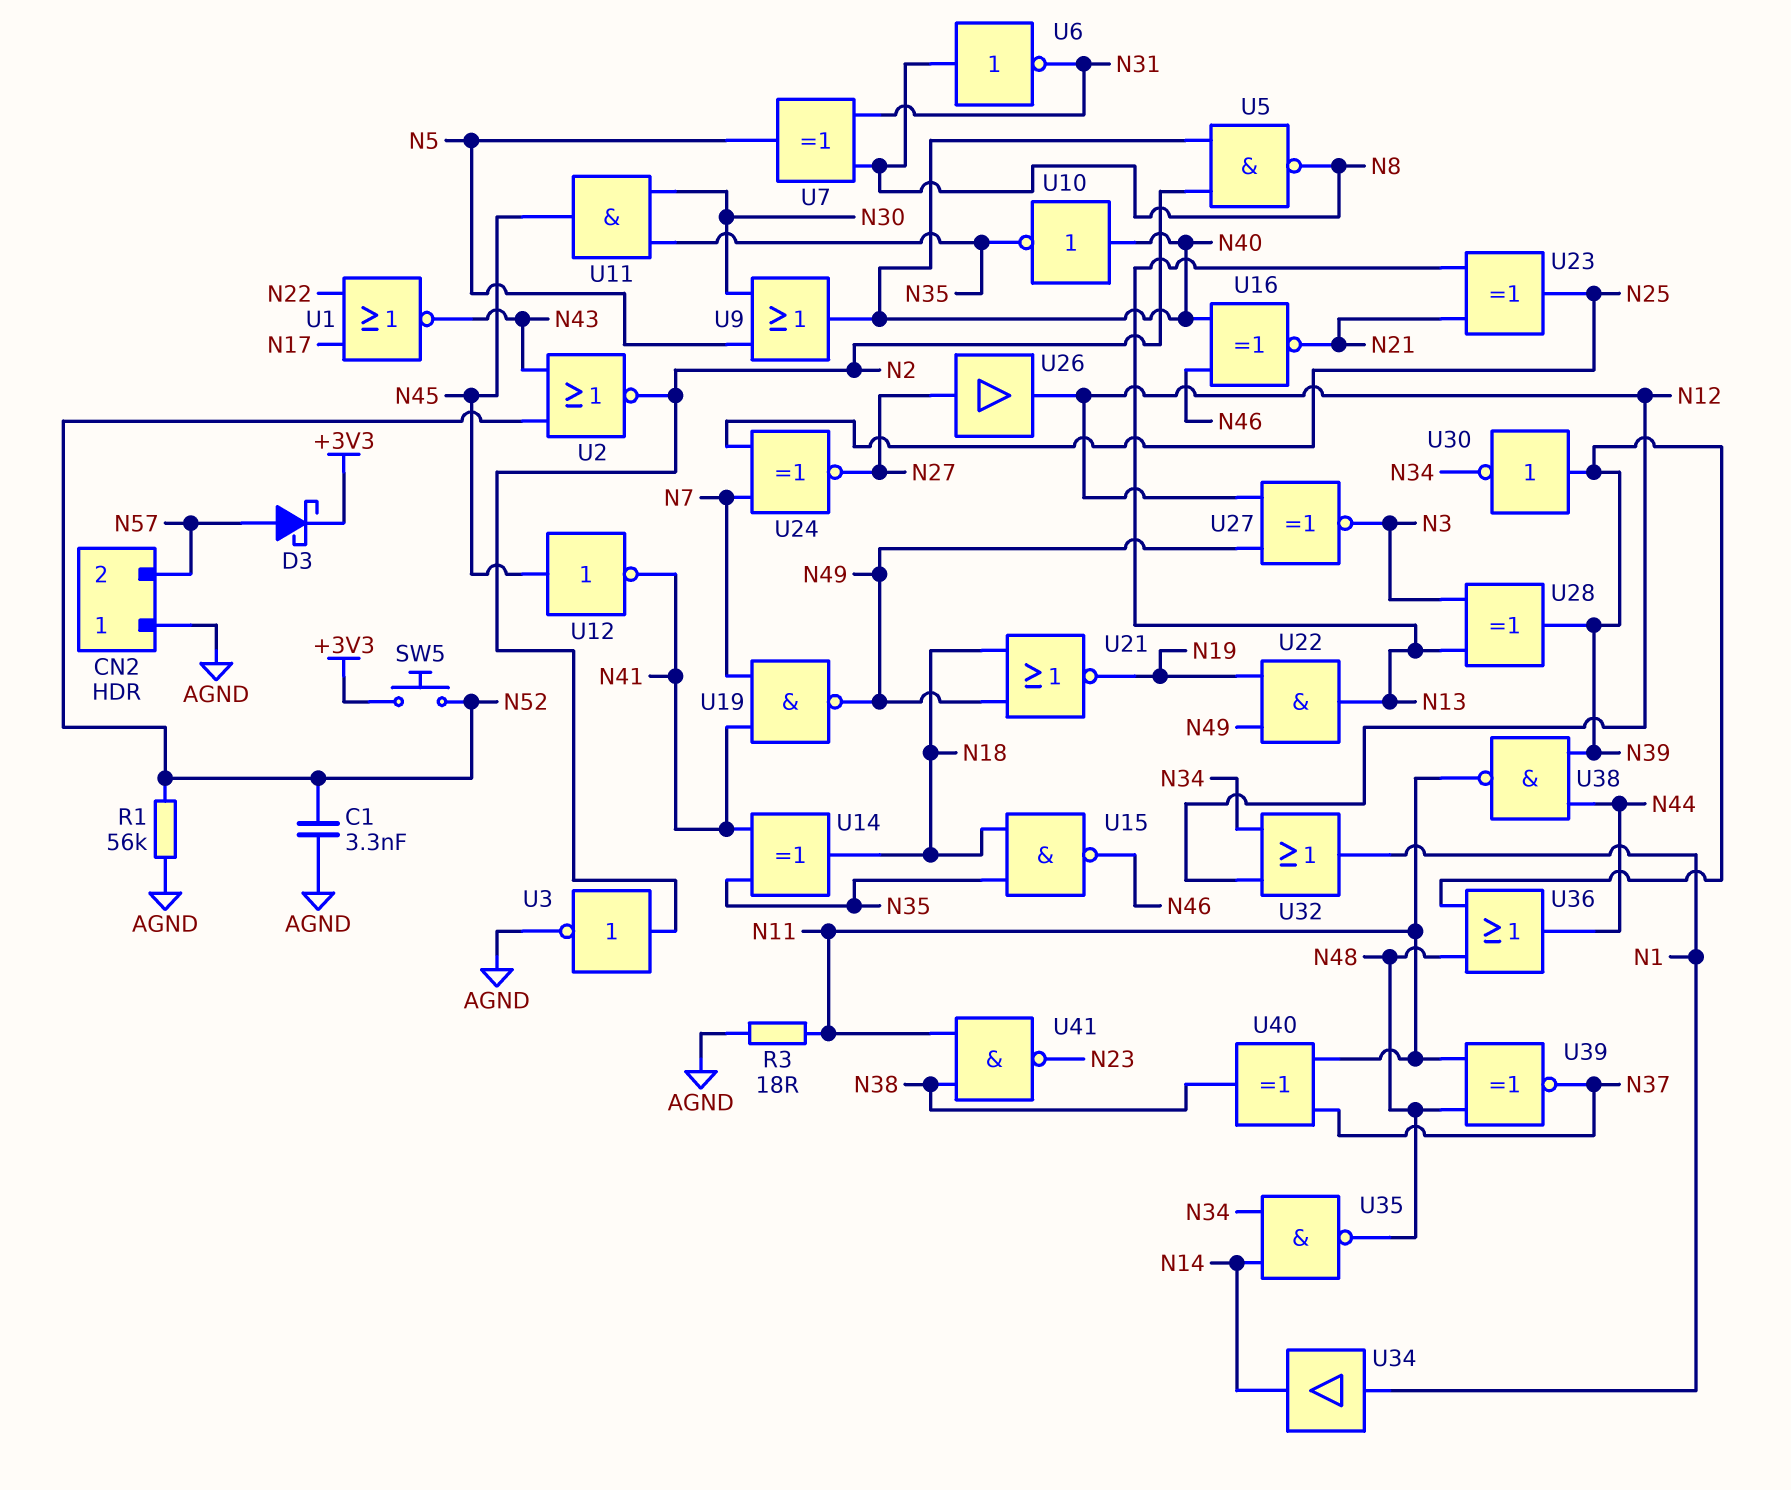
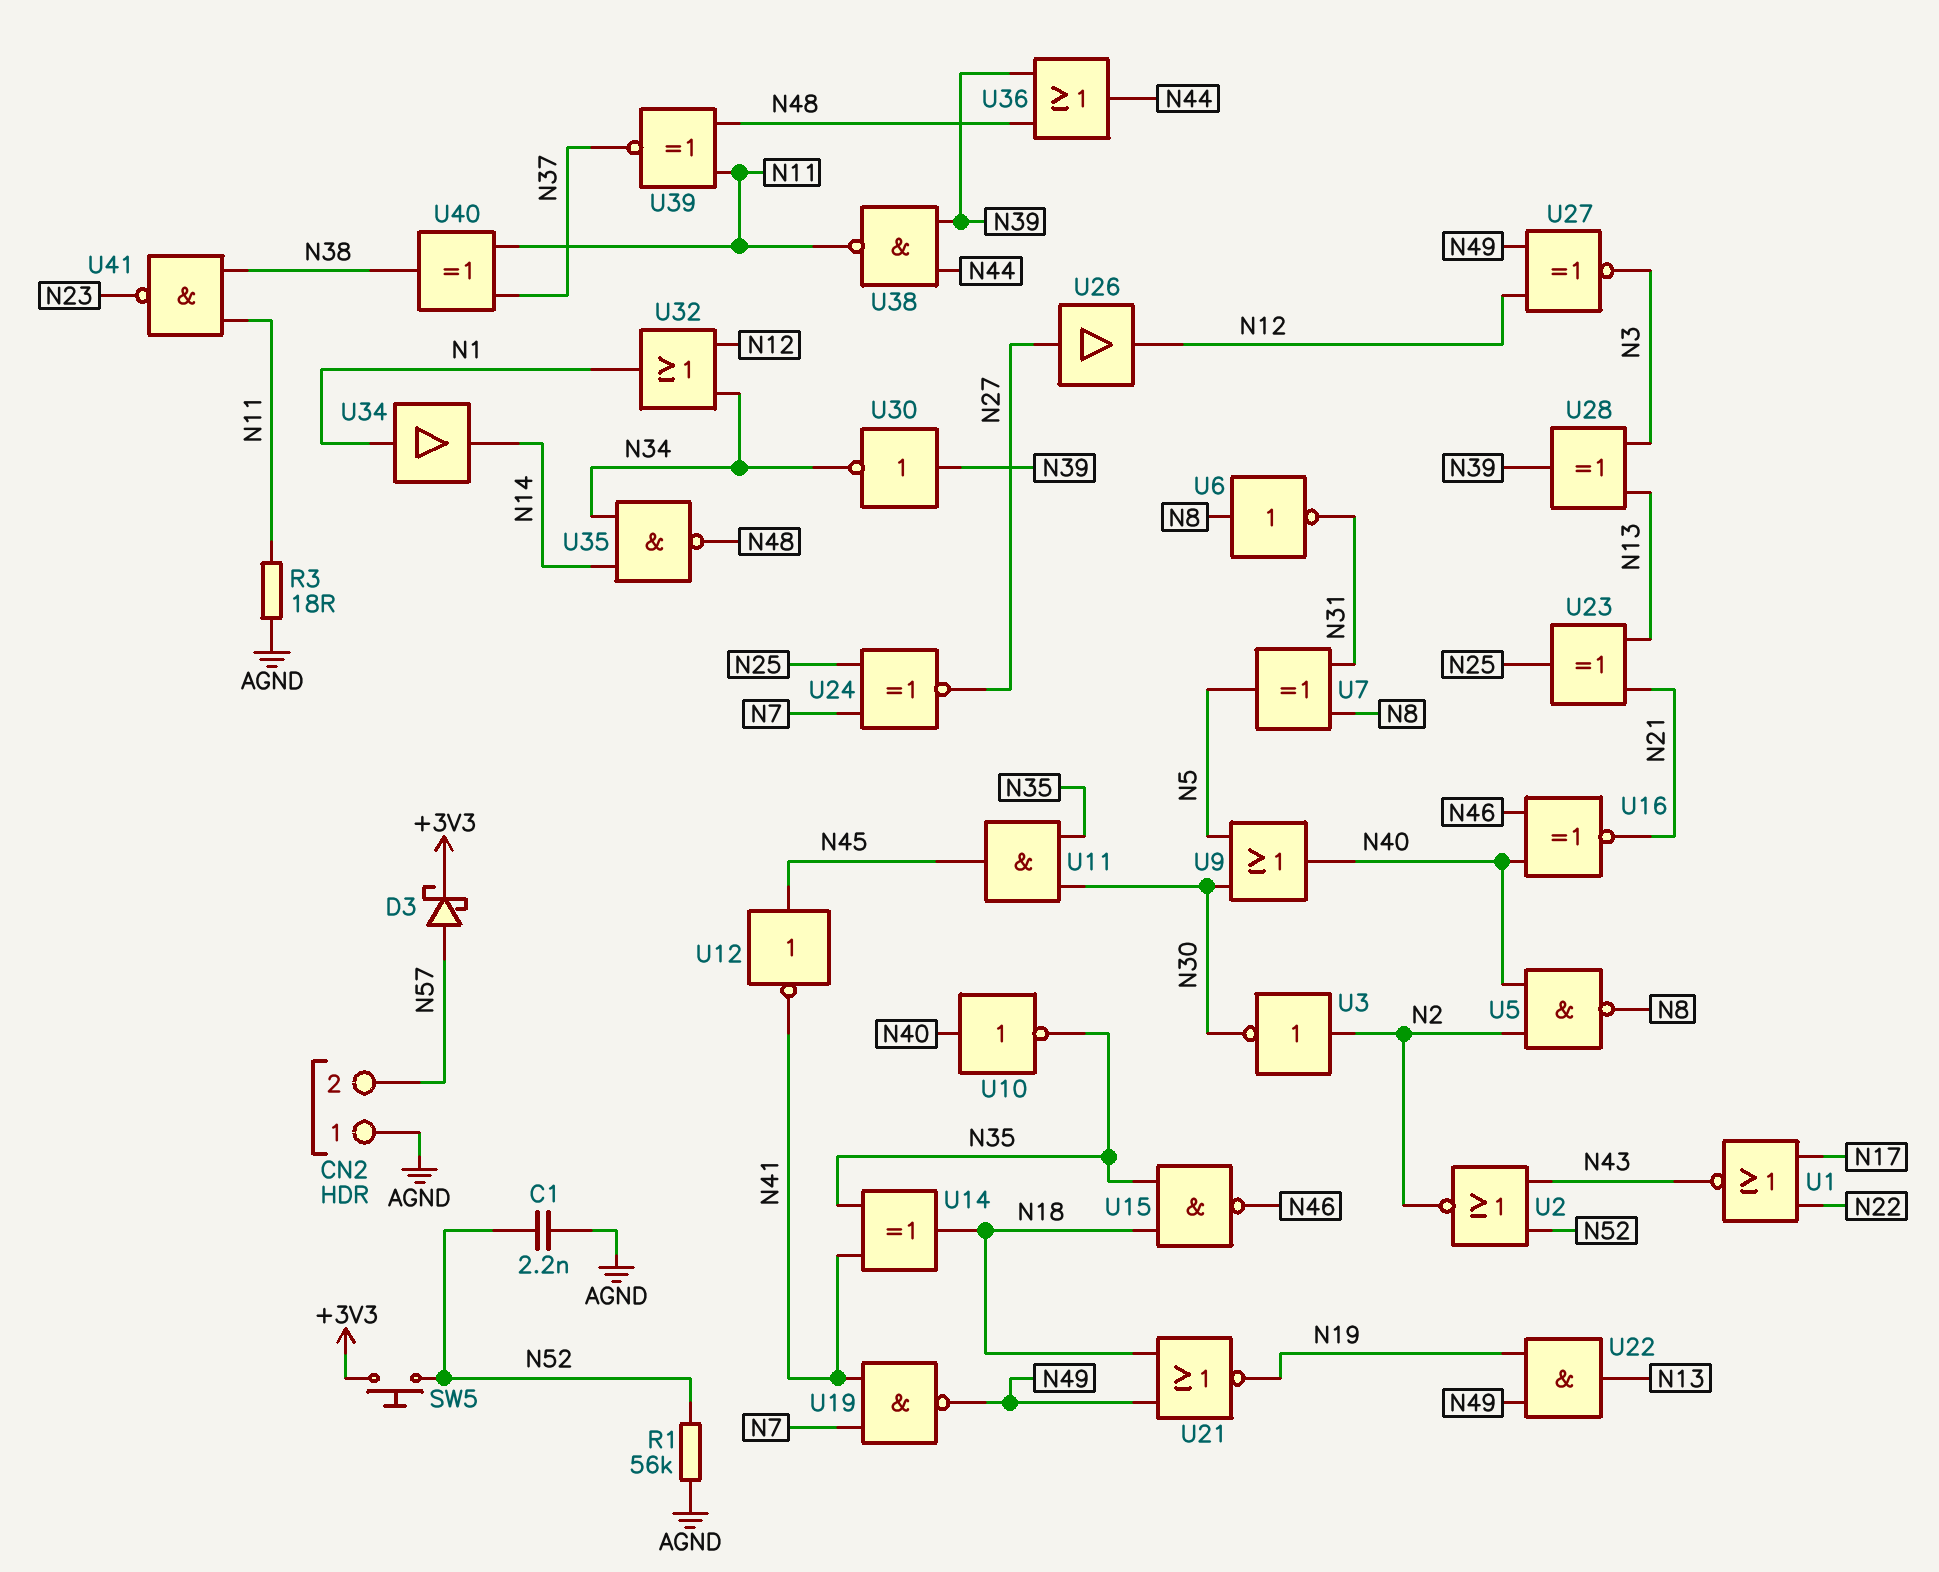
C1: 3.3nF (AGND, N52) -> 2.2nF (AGND, N52)
U3: NOT (in N2, out AGND) -> NOT (in N2, out N30)

